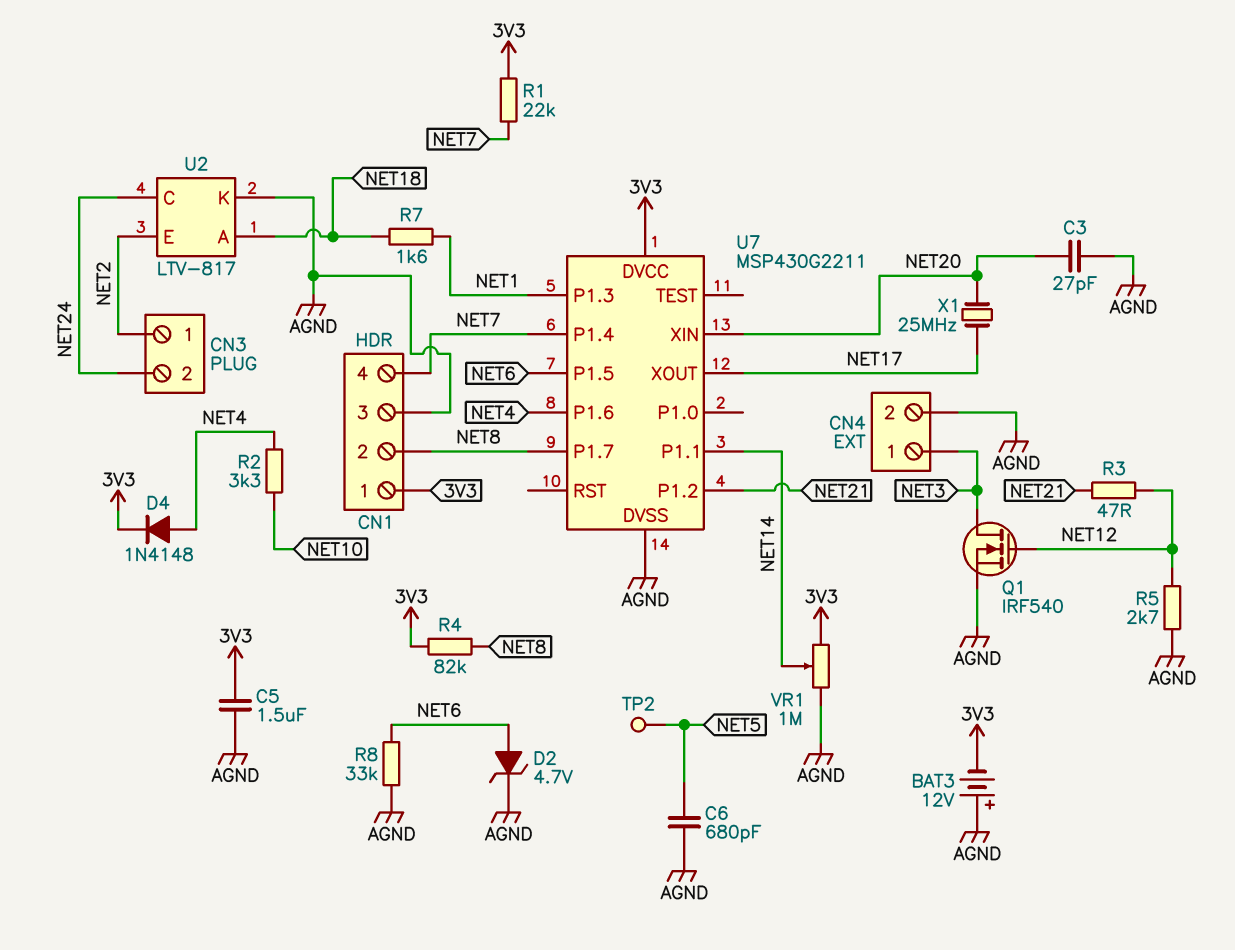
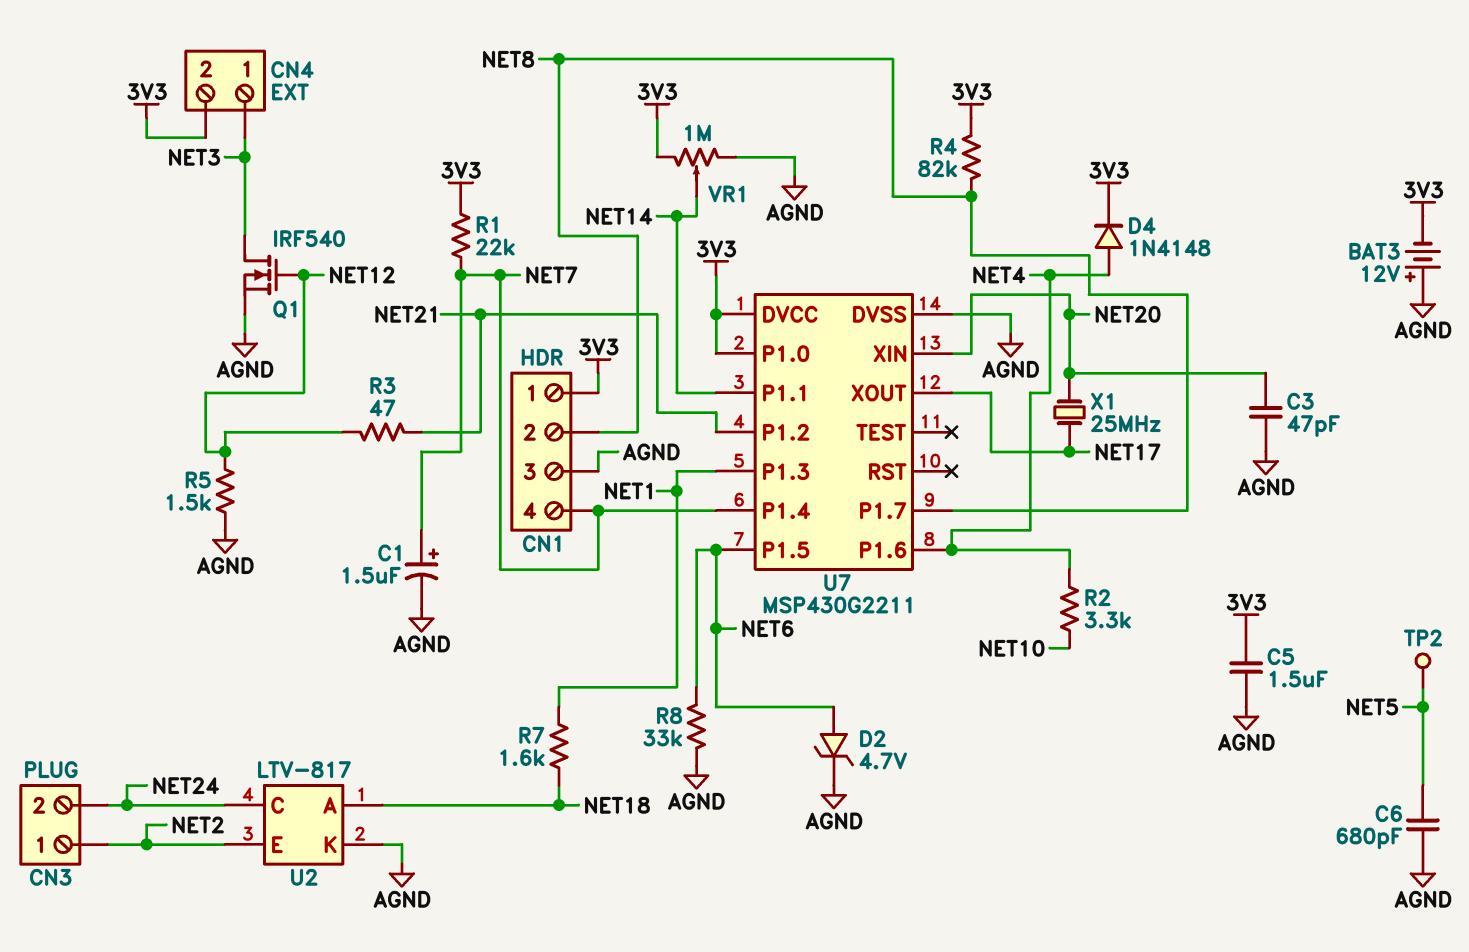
C1: none -> 1.5uF (plus NET7, minus AGND)
C3: 27pF (AGND, NET20) -> 47pF (AGND, NET20)
CN4 pin 2: AGND -> 3V3
R5: 2.7k (AGND, NET12) -> 1.5k (AGND, NET12)
U7 pin P1.0: none -> 3V3

